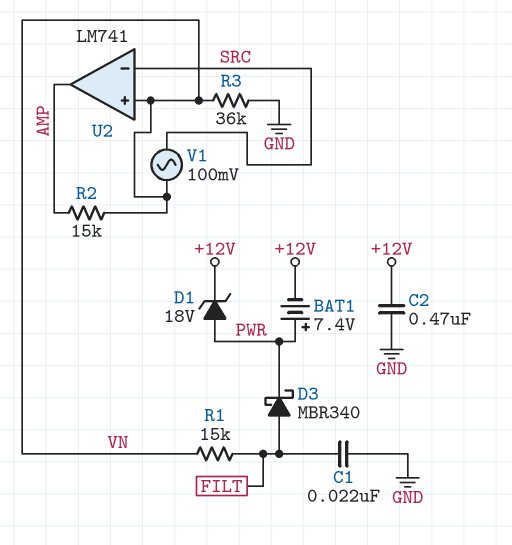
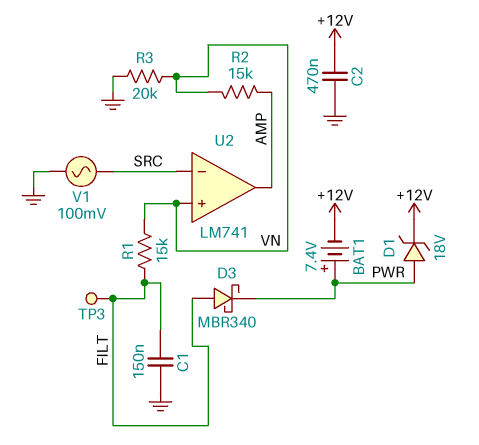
C1: 22nF (FILT, GND) -> 150nF (FILT, GND)
R3: 36k (GND, VN) -> 20k (GND, VN)
TP3: none -> test point (FILT)
V1: AC 100mV (SRC, VN) -> AC 100mV (GND, SRC)

